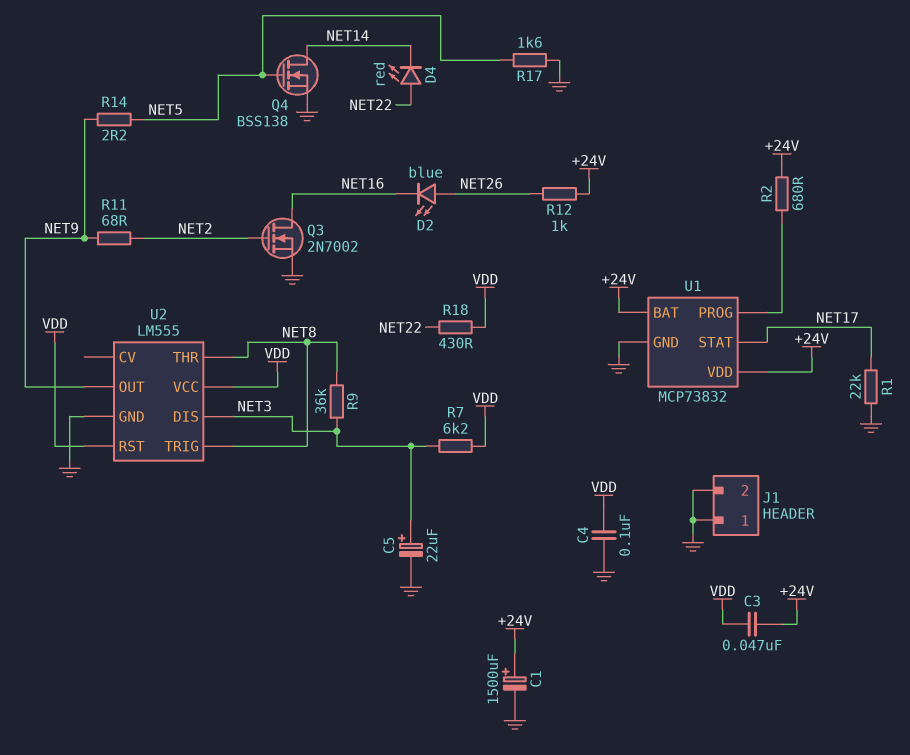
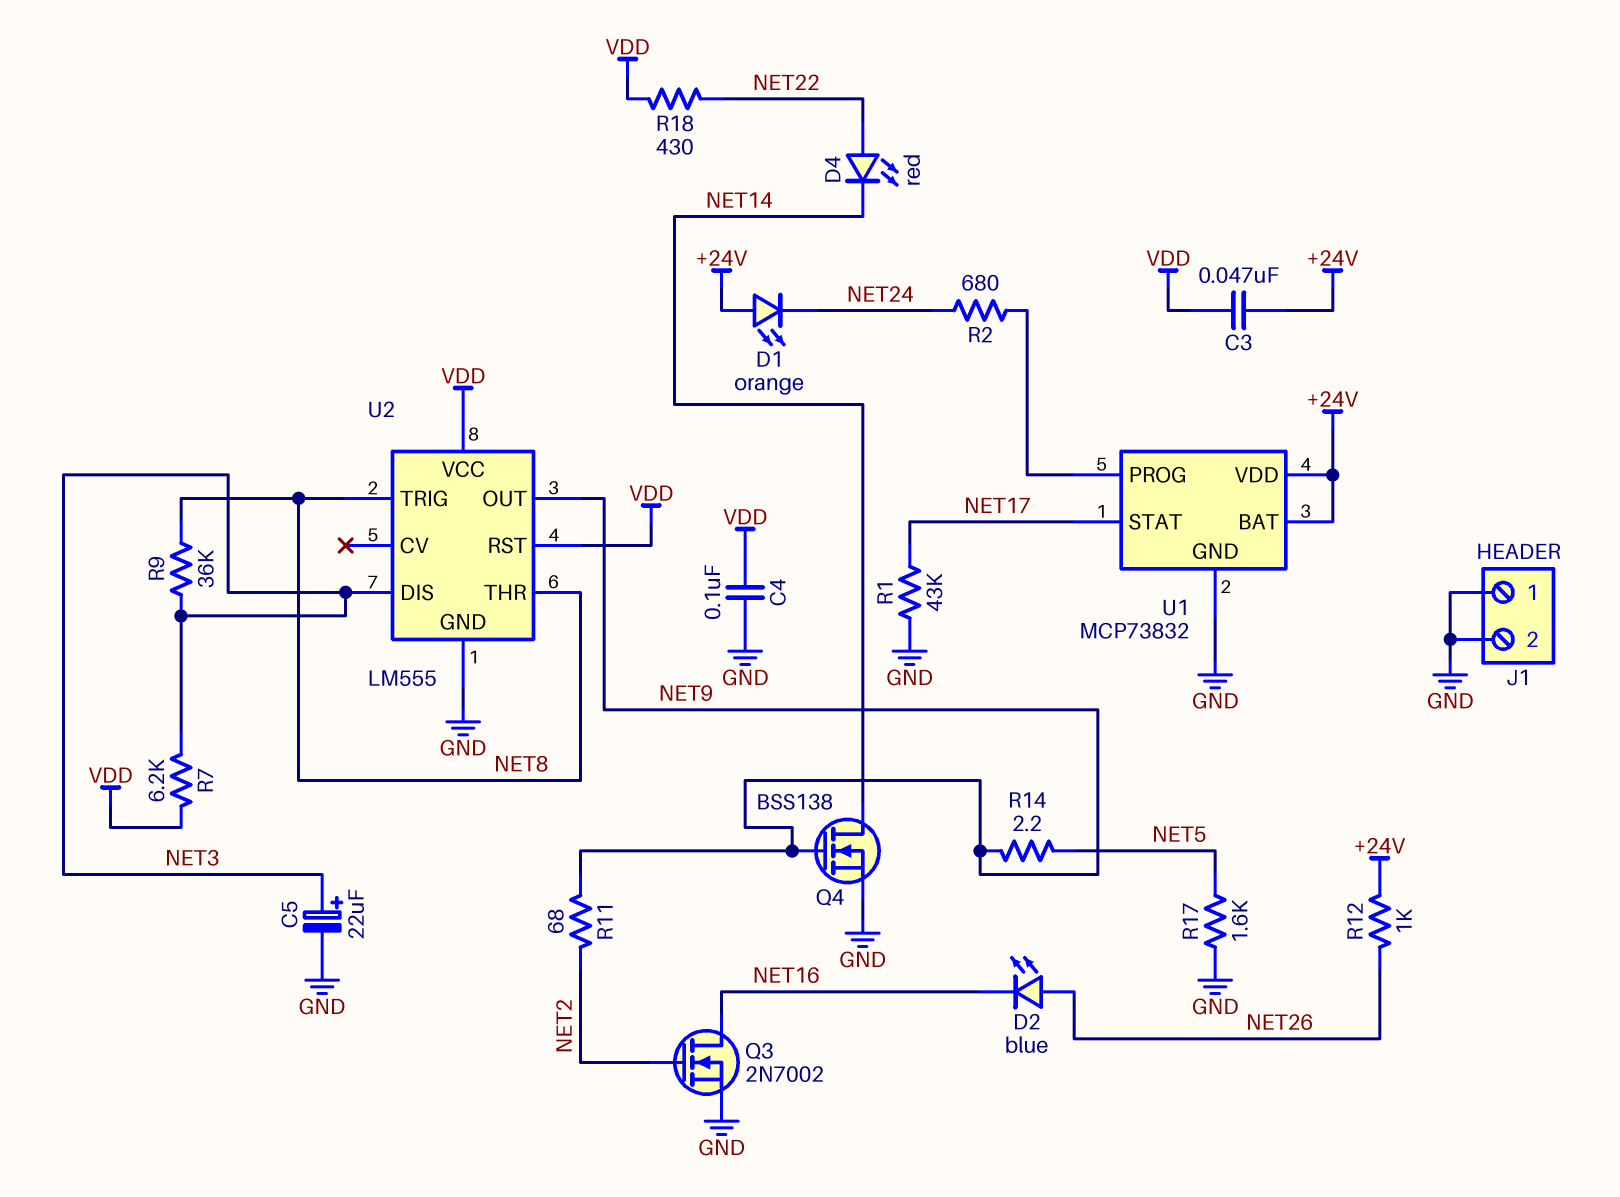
C1: 1500uF (plus +24V, minus GND) -> none
D1: none -> LED orange (A +24V, K NET24)
Q4: NMOS BSS138 (G NET5, D NET14, S GND) -> NMOS BSS138 (G NET9, D NET14, S GND)
R1: 22k (GND, NET17) -> 43k (GND, NET17)
R2: 680 (+24V, U1/PROG) -> 680 (NET24, U1/PROG)

